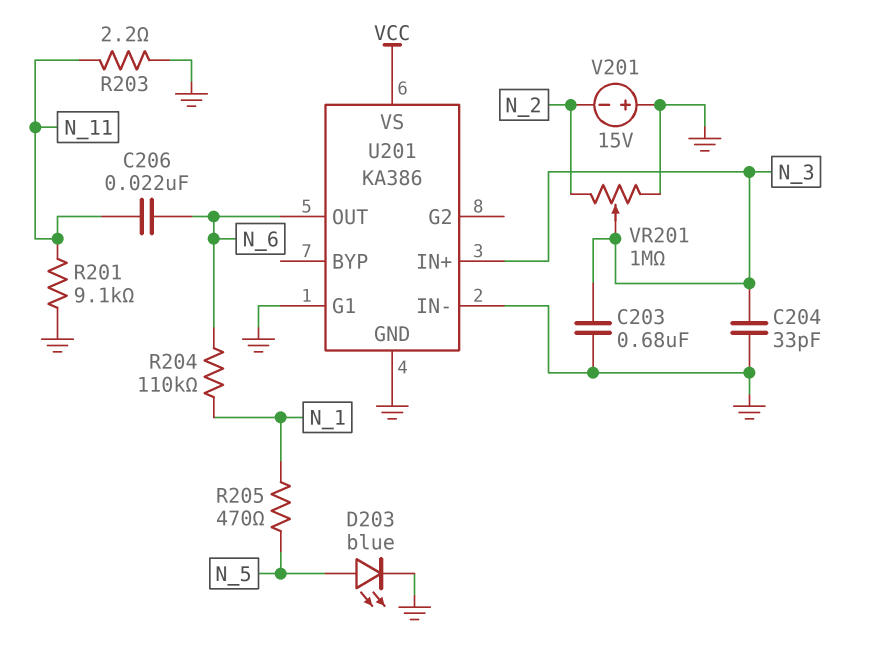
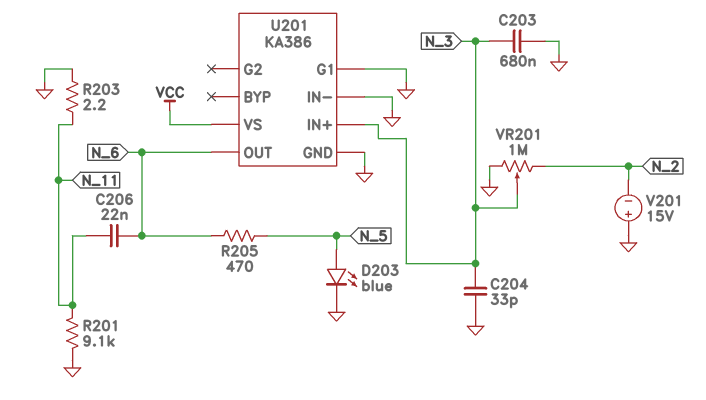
R204: 110k (N_1, N_6) -> none
R205: 470 (N_1, N_5) -> 470 (N_5, N_6)

